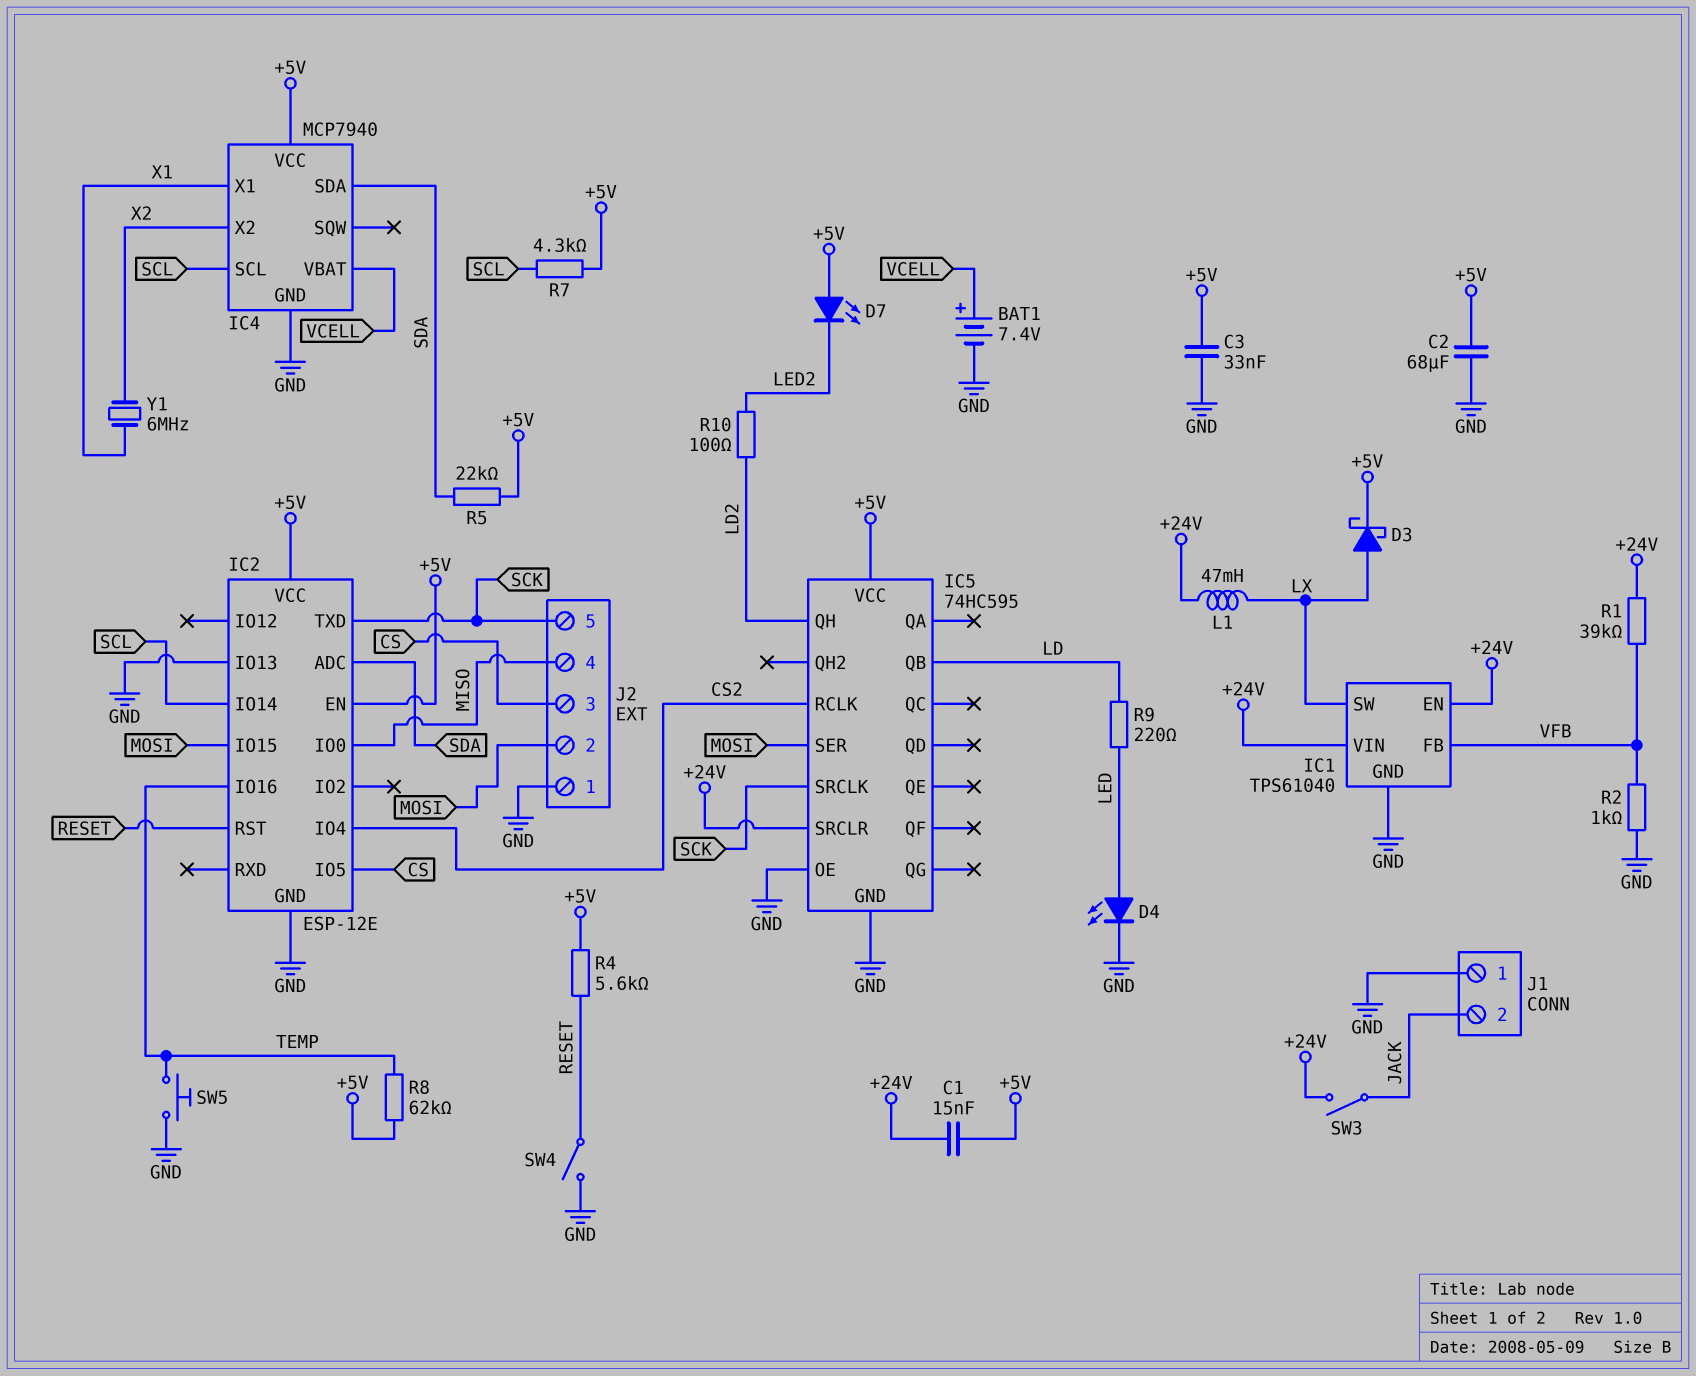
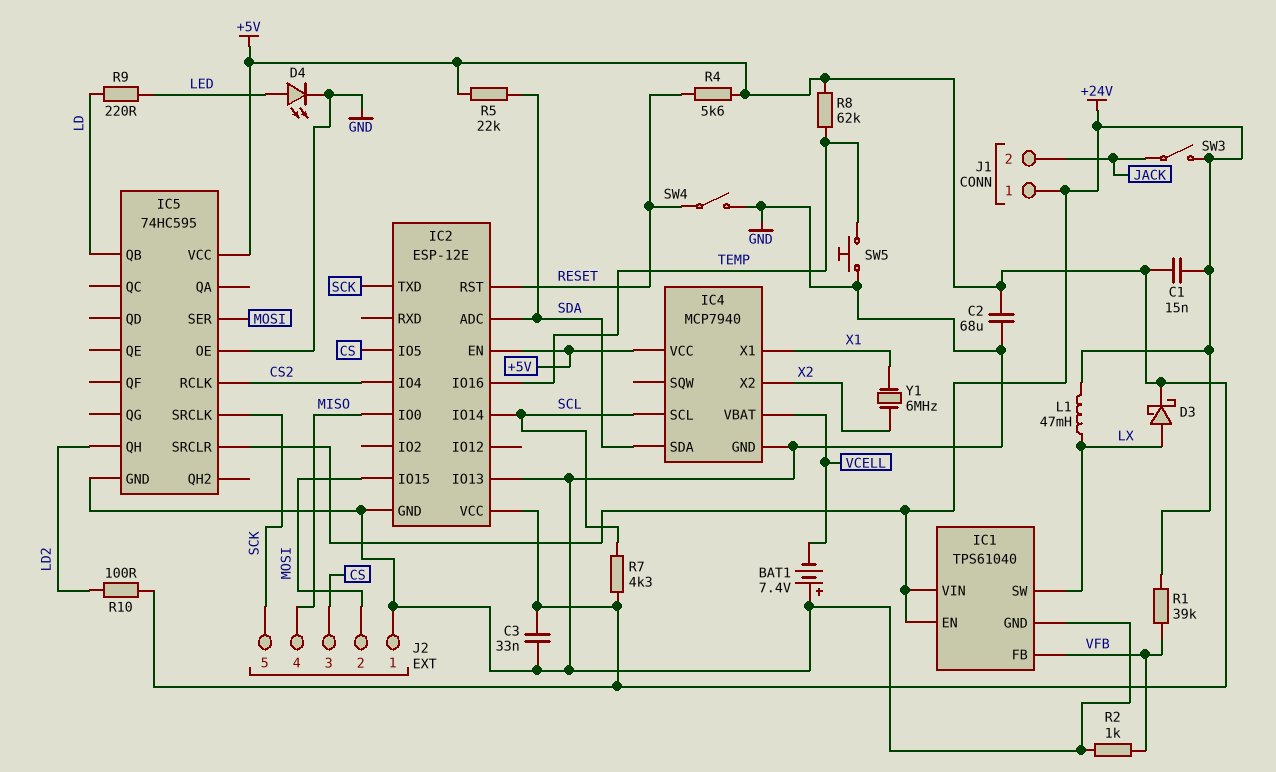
BAT1: 7.4V (plus VCELL, minus GND) -> 7.4V (plus GND, minus VCELL)
D7: LED (A +5V, K LED2) -> none
J1 pin 1: GND -> +24V
R10: 100 (LD2, LED2) -> 100 (+5V, LD2)

